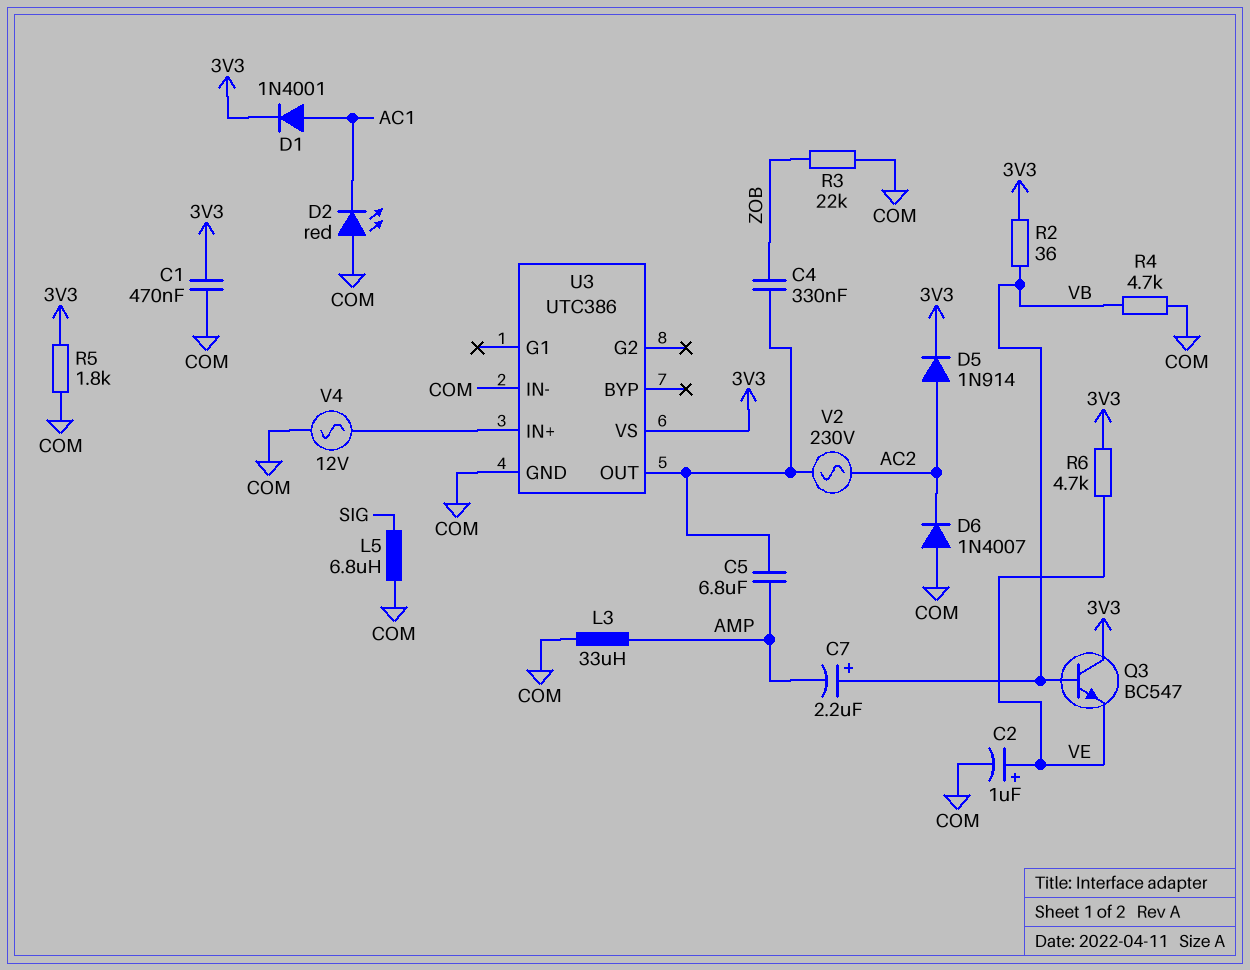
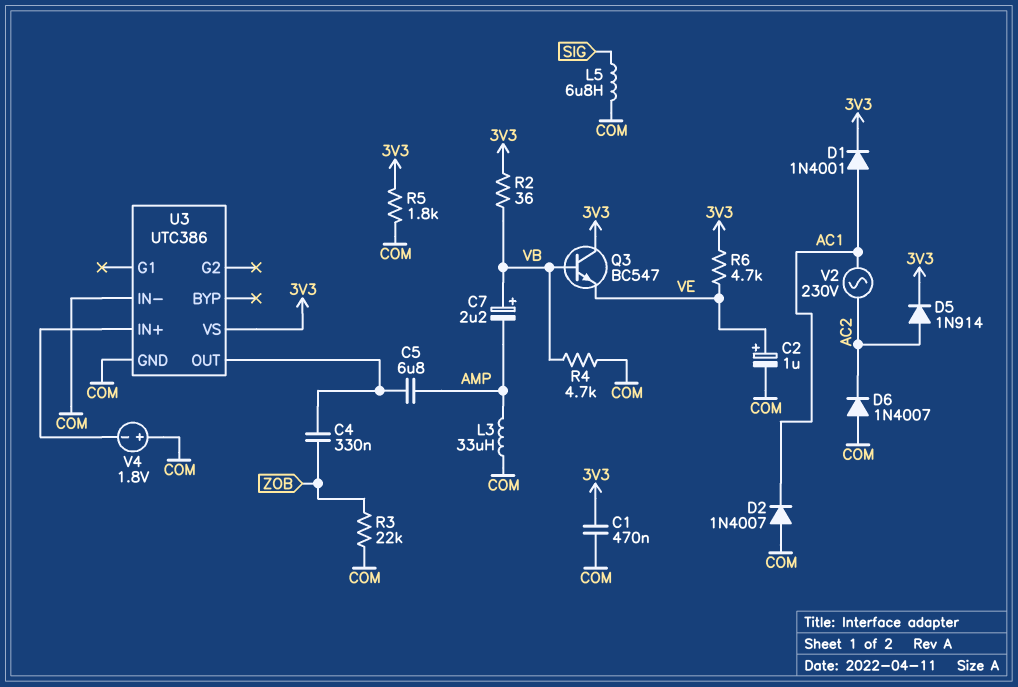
D2: LED red (A COM, K AC1) -> diode 1N4007 (A COM, K AC1)
V2: AC 230V (AC2, U3/OUT) -> AC 230V (AC1, AC2)
V4: AC 12V (COM, U3/IN+) -> 1.8V (plus COM, minus U3/IN+)

